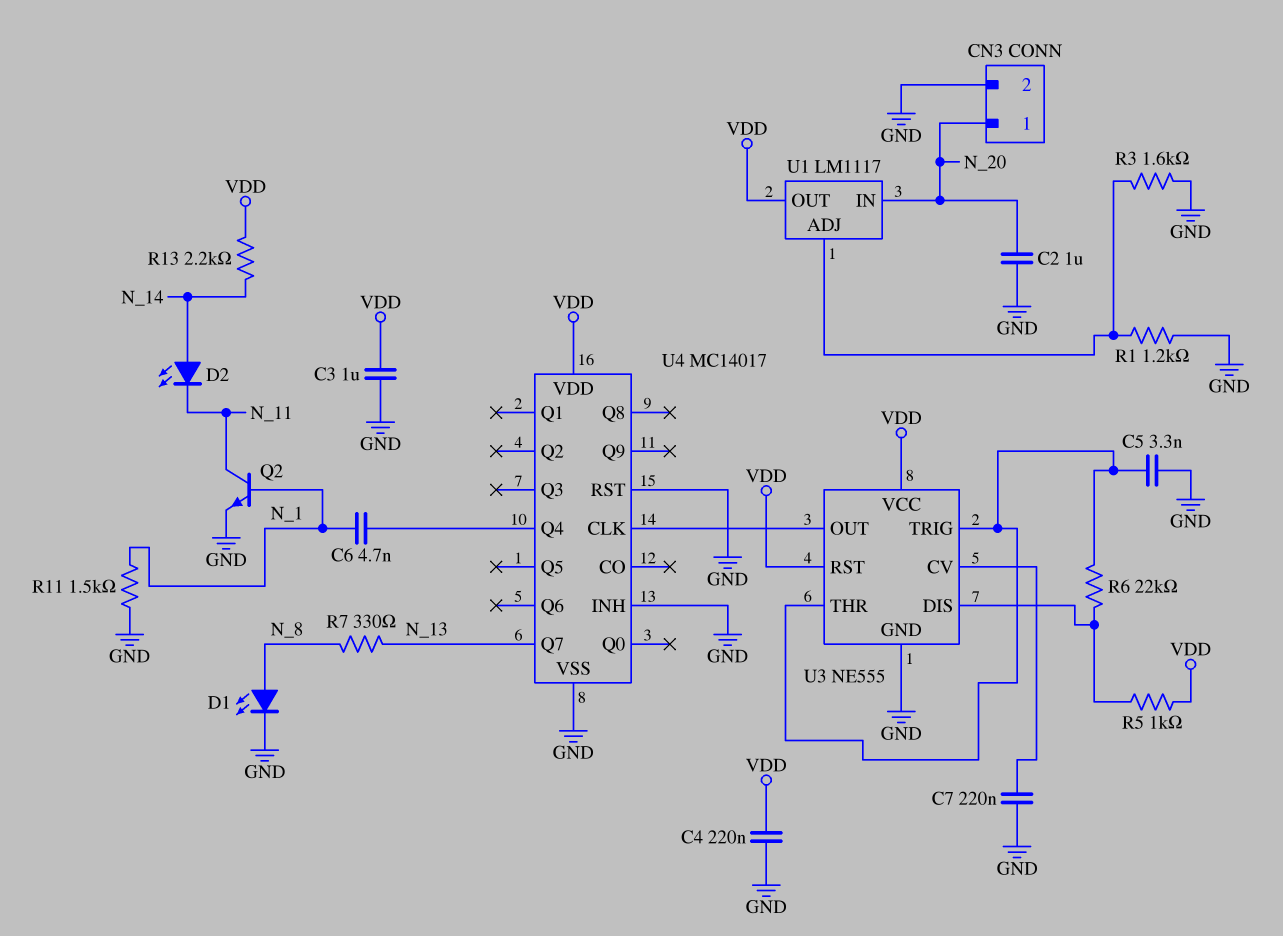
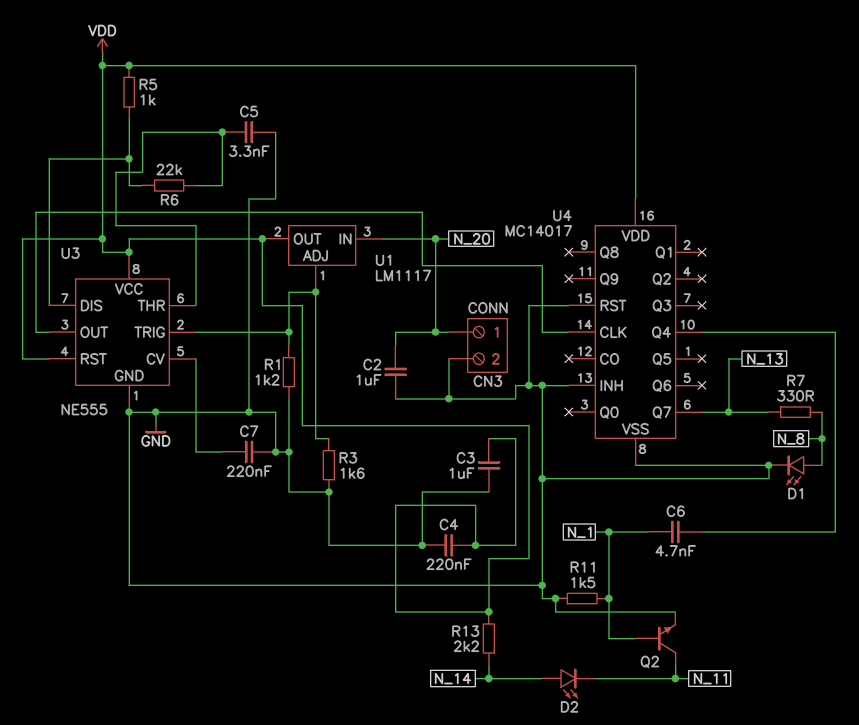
U3 pin TRIG: U3/THR -> U1/ADJ

